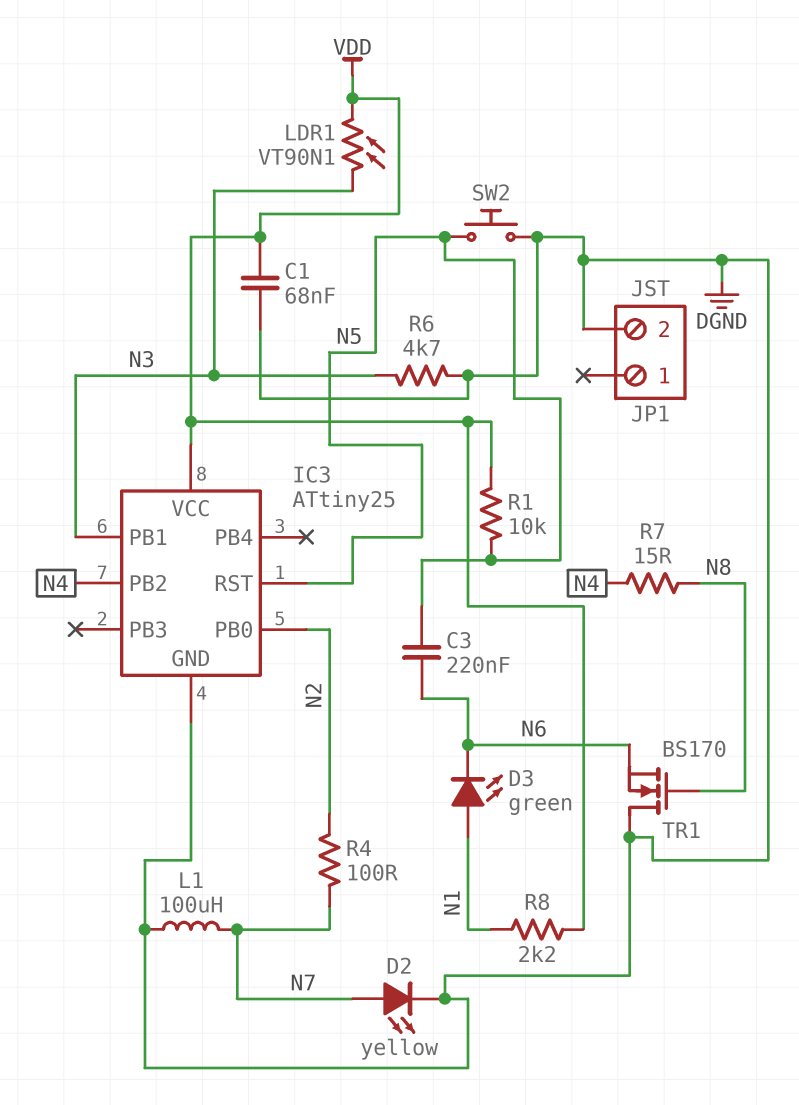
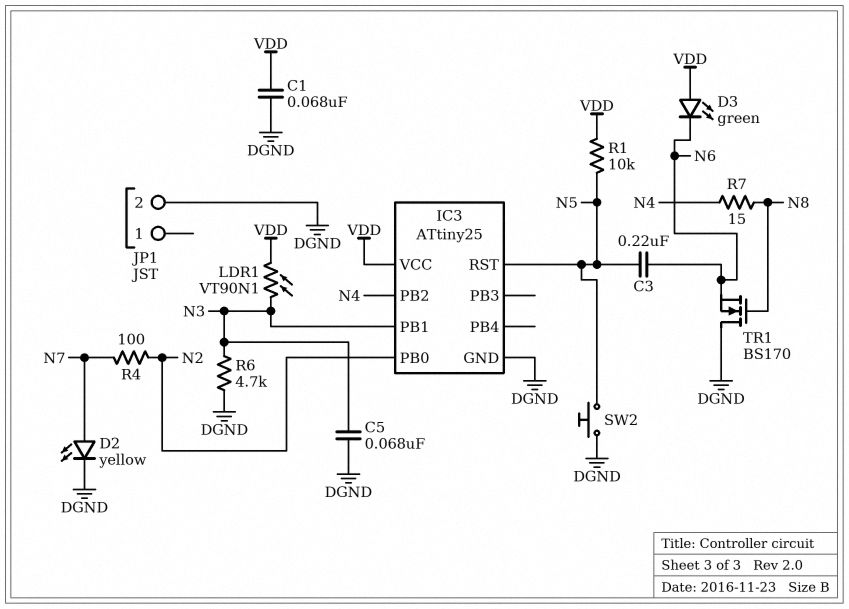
C5: none -> 68nF (DGND, N3)
D3: LED green (A N1, K N6) -> LED green (A VDD, K N6)
L1: 100uH (DGND, N7) -> none
R8: 2.2k (N1, VDD) -> none

